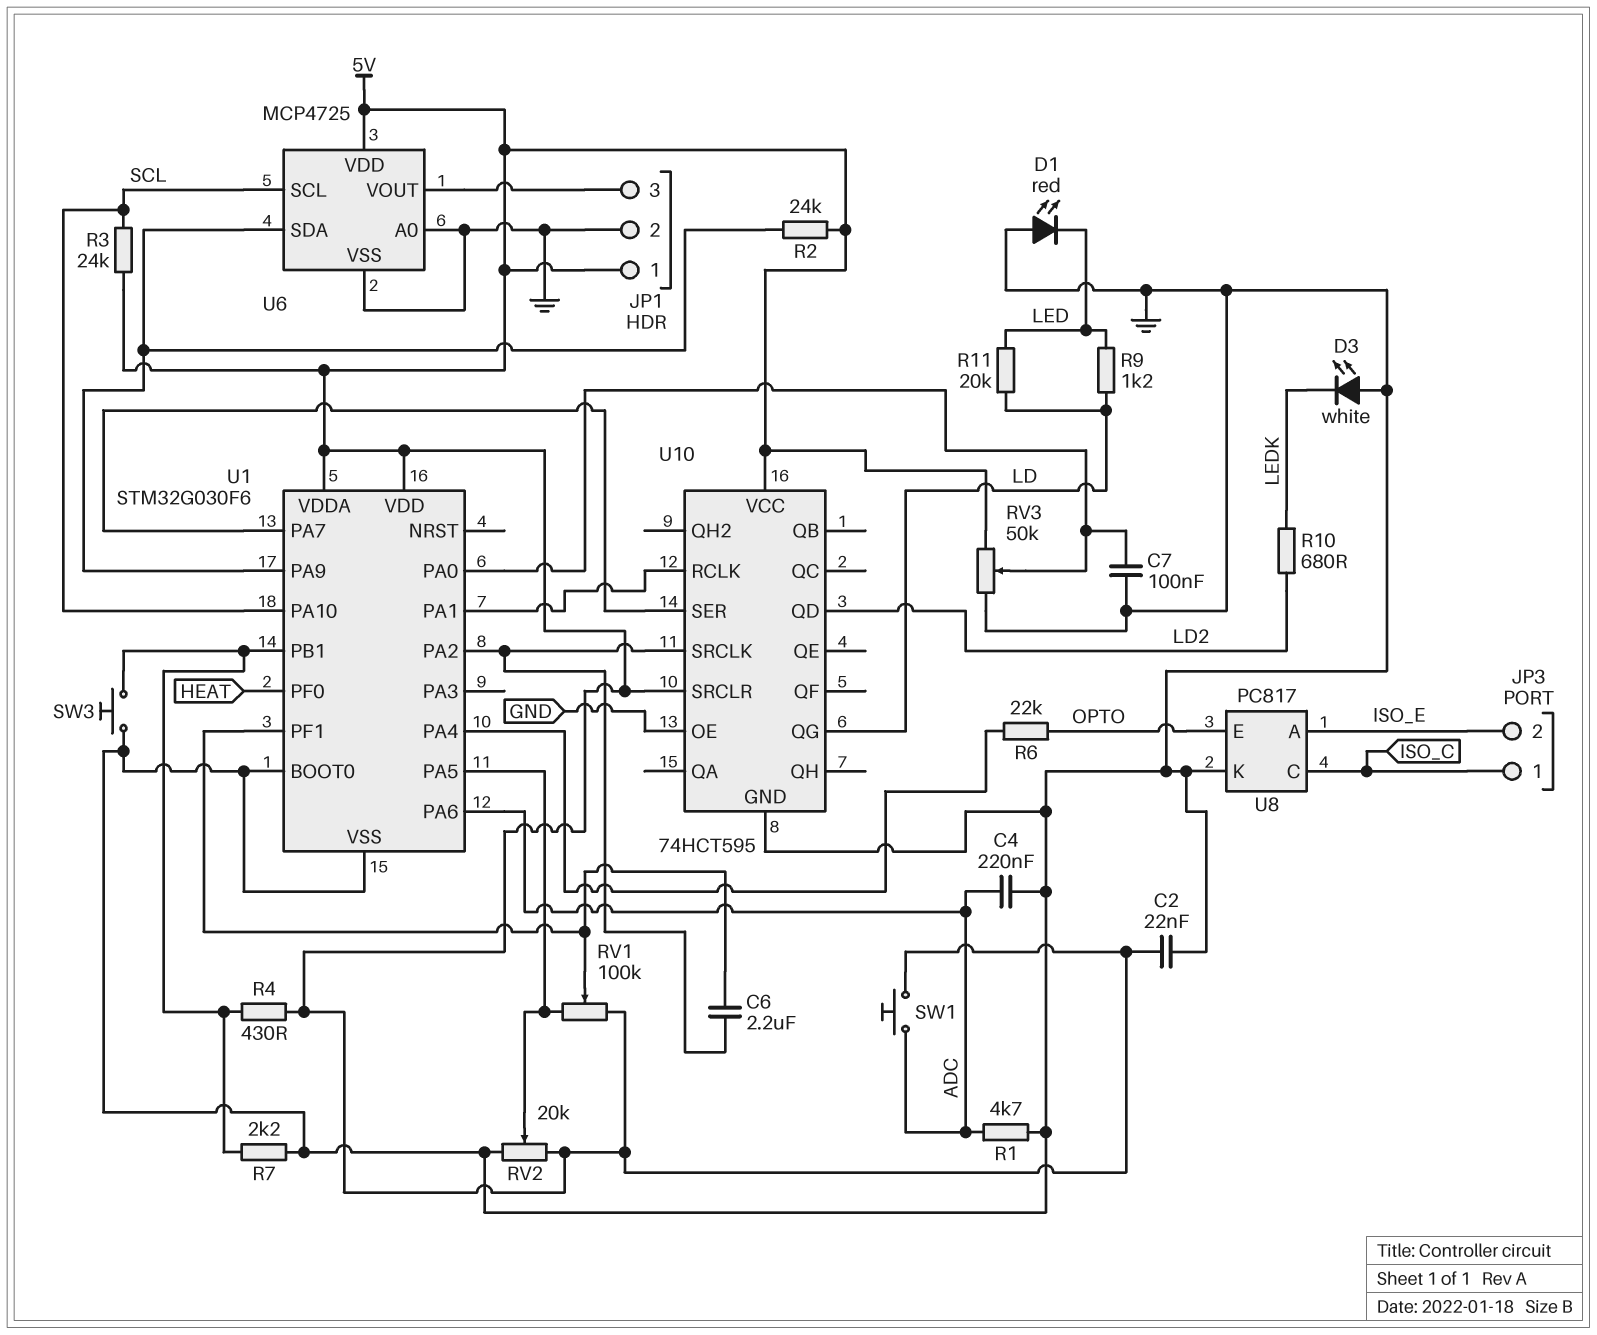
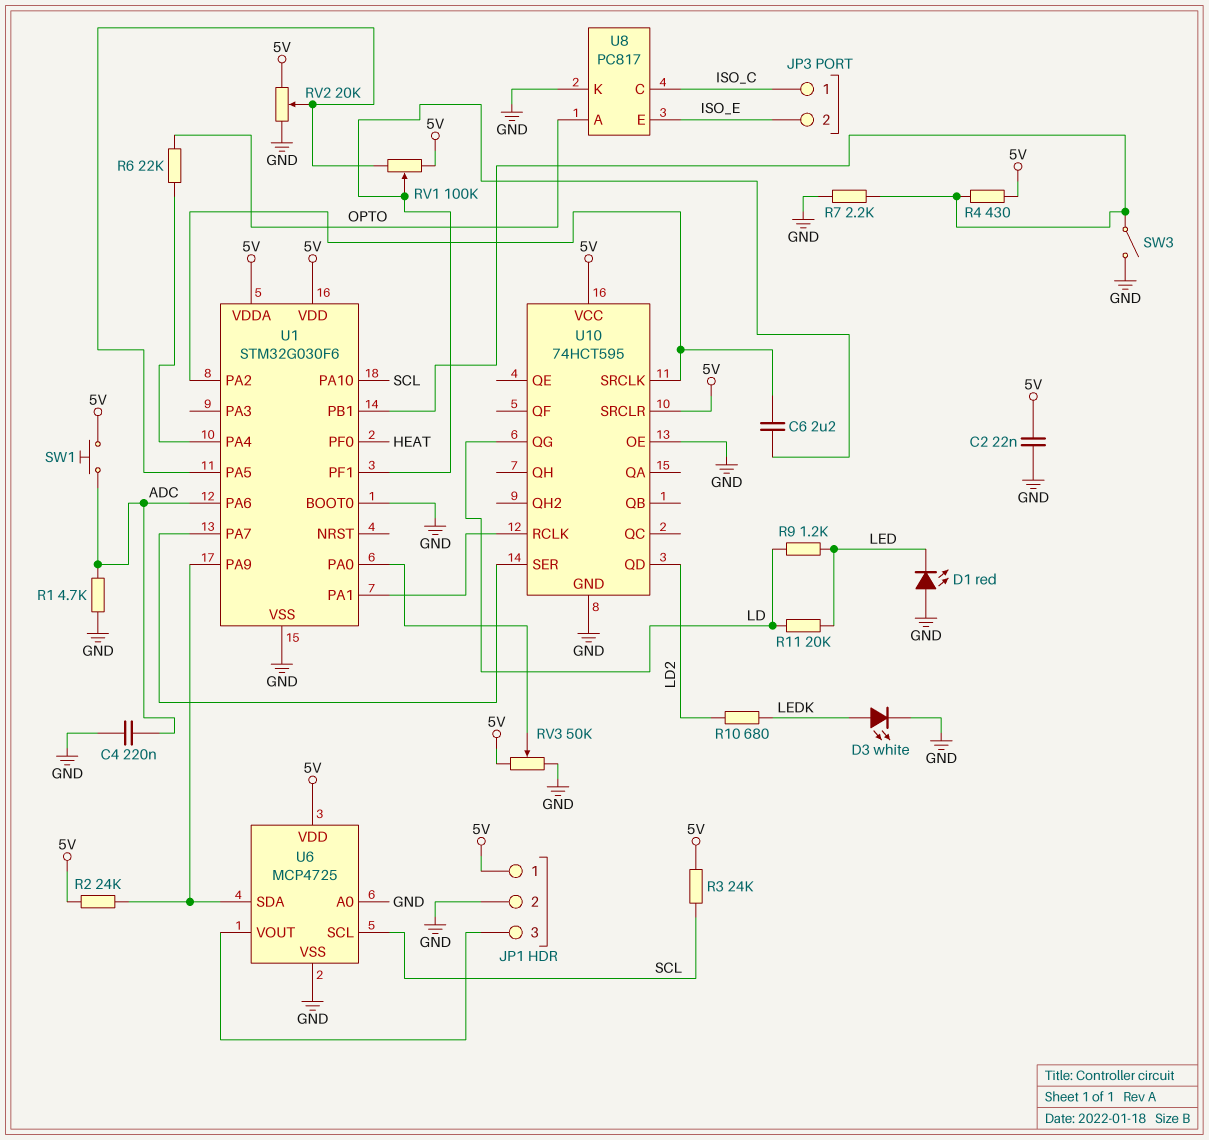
C7: 100nF (GND, U1/PA0) -> none
D3: LED white (A GND, K LEDK) -> LED white (A LEDK, K GND)
SW3: button (GND, U1/PB1) -> switch (GND, U1/PB1)
U8 pin A: ISO_E -> OPTO
U8 pin E: OPTO -> ISO_E

